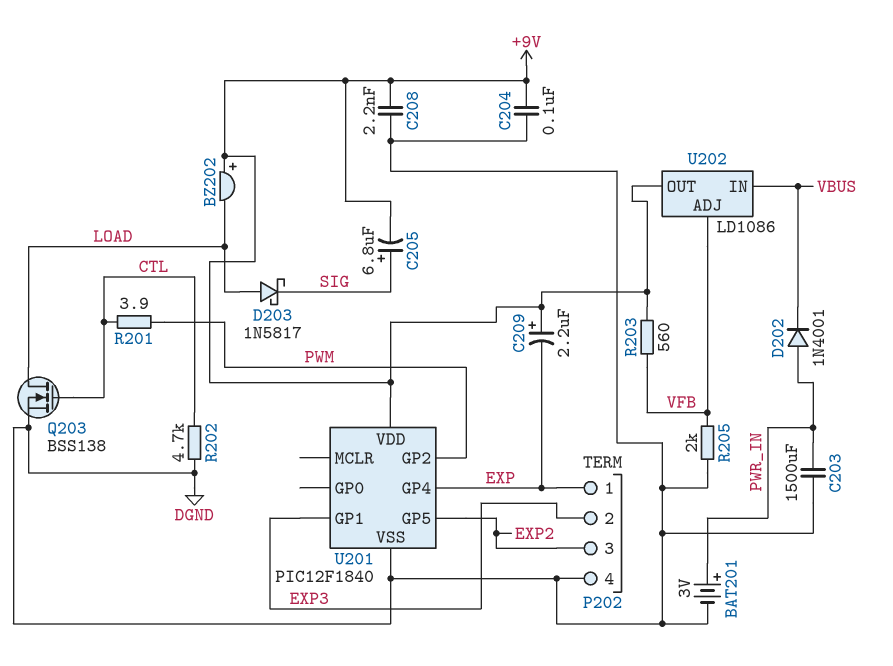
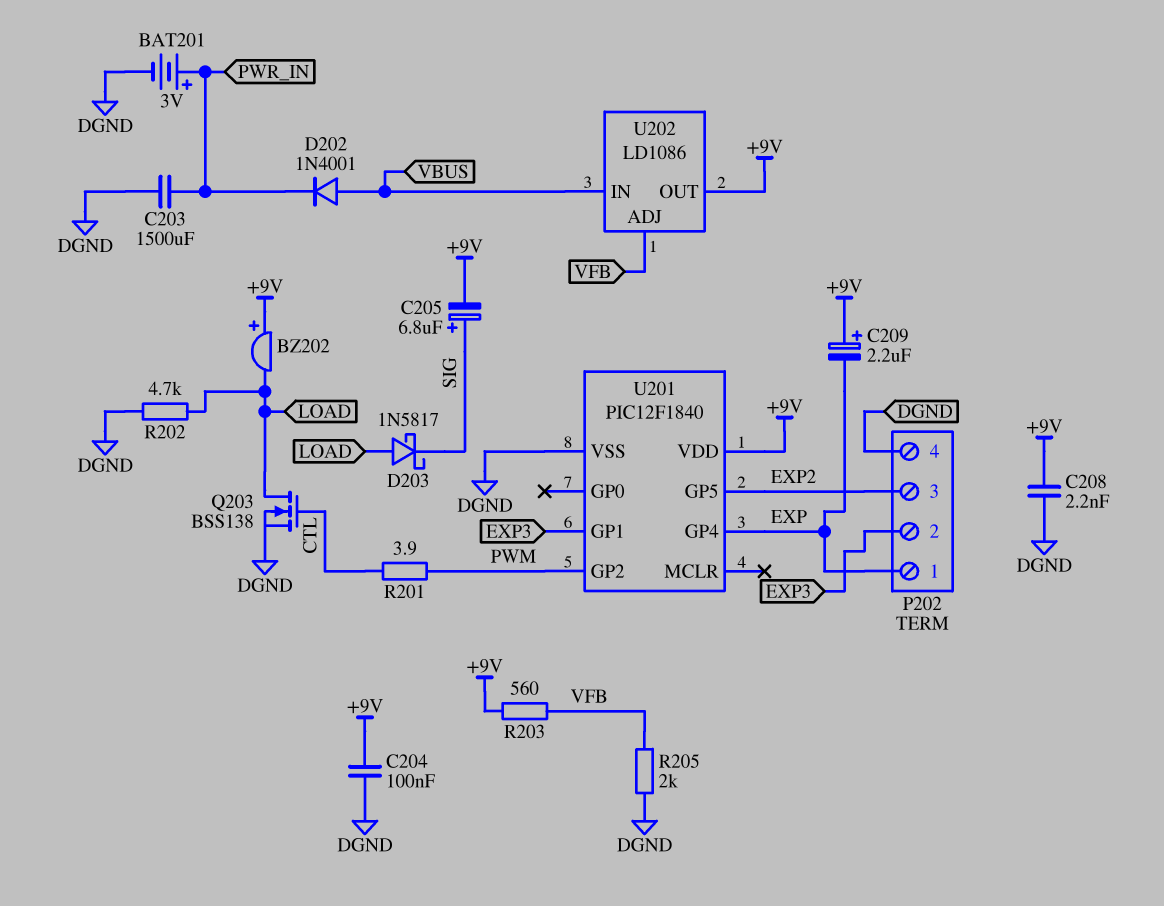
D202: diode 1N4001 (A PWR_IN, K VBUS) -> diode 1N4001 (A VBUS, K PWR_IN)
R202: 4.7k (CTL, DGND) -> 4.7k (DGND, LOAD)

